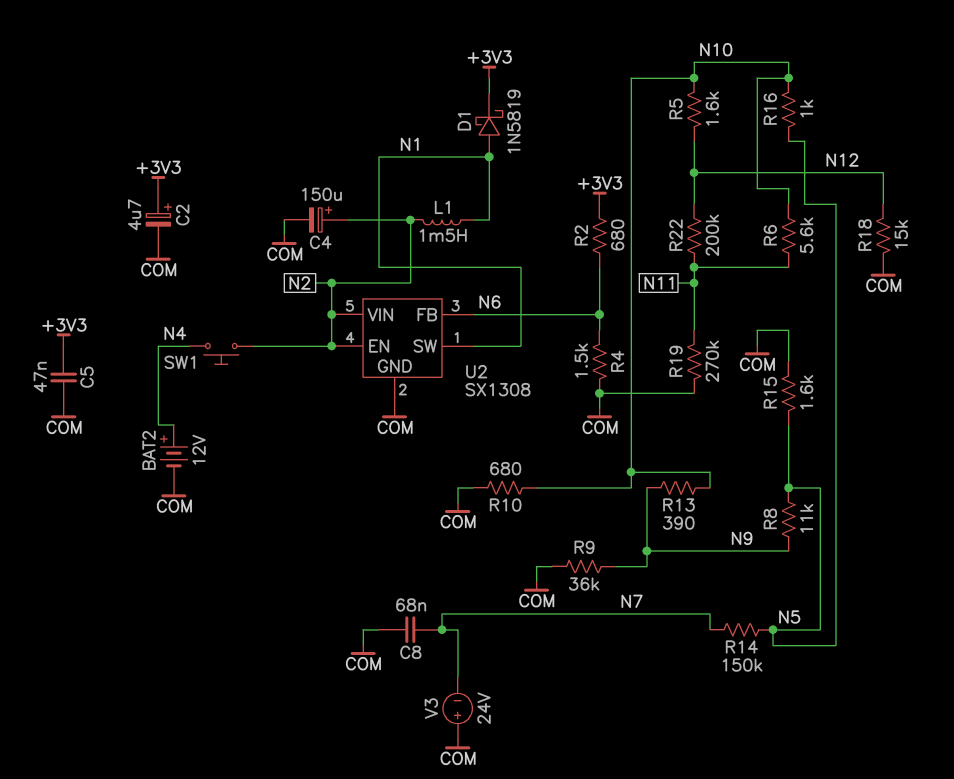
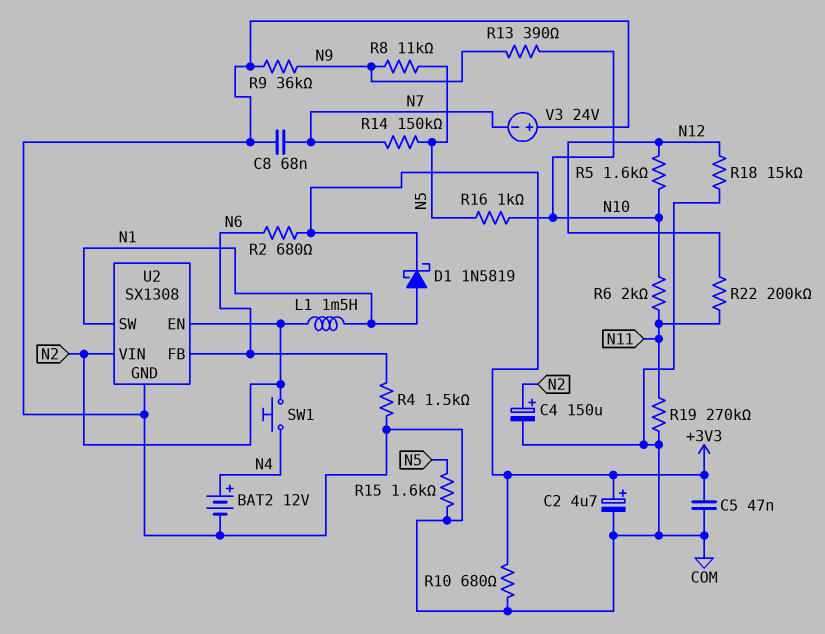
R6: 5.6k (N10, N11) -> 2k (N10, N11)
R10: 680 (COM, N10) -> 680 (+3V3, COM)

